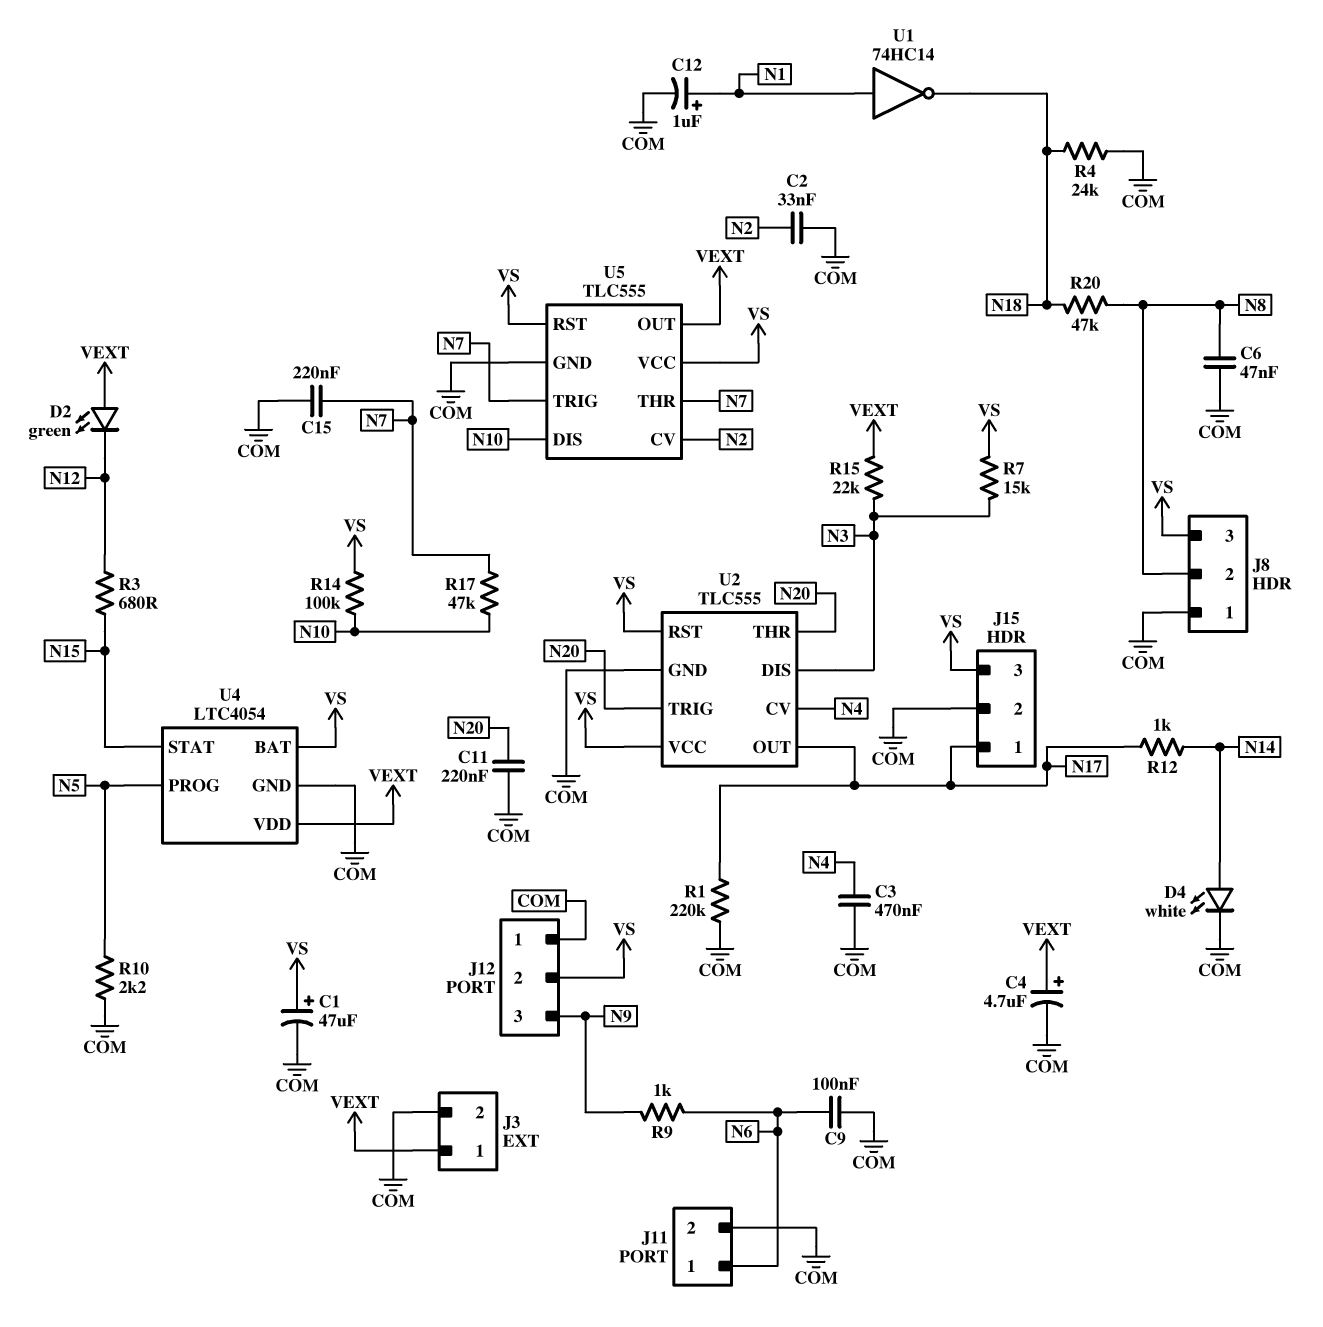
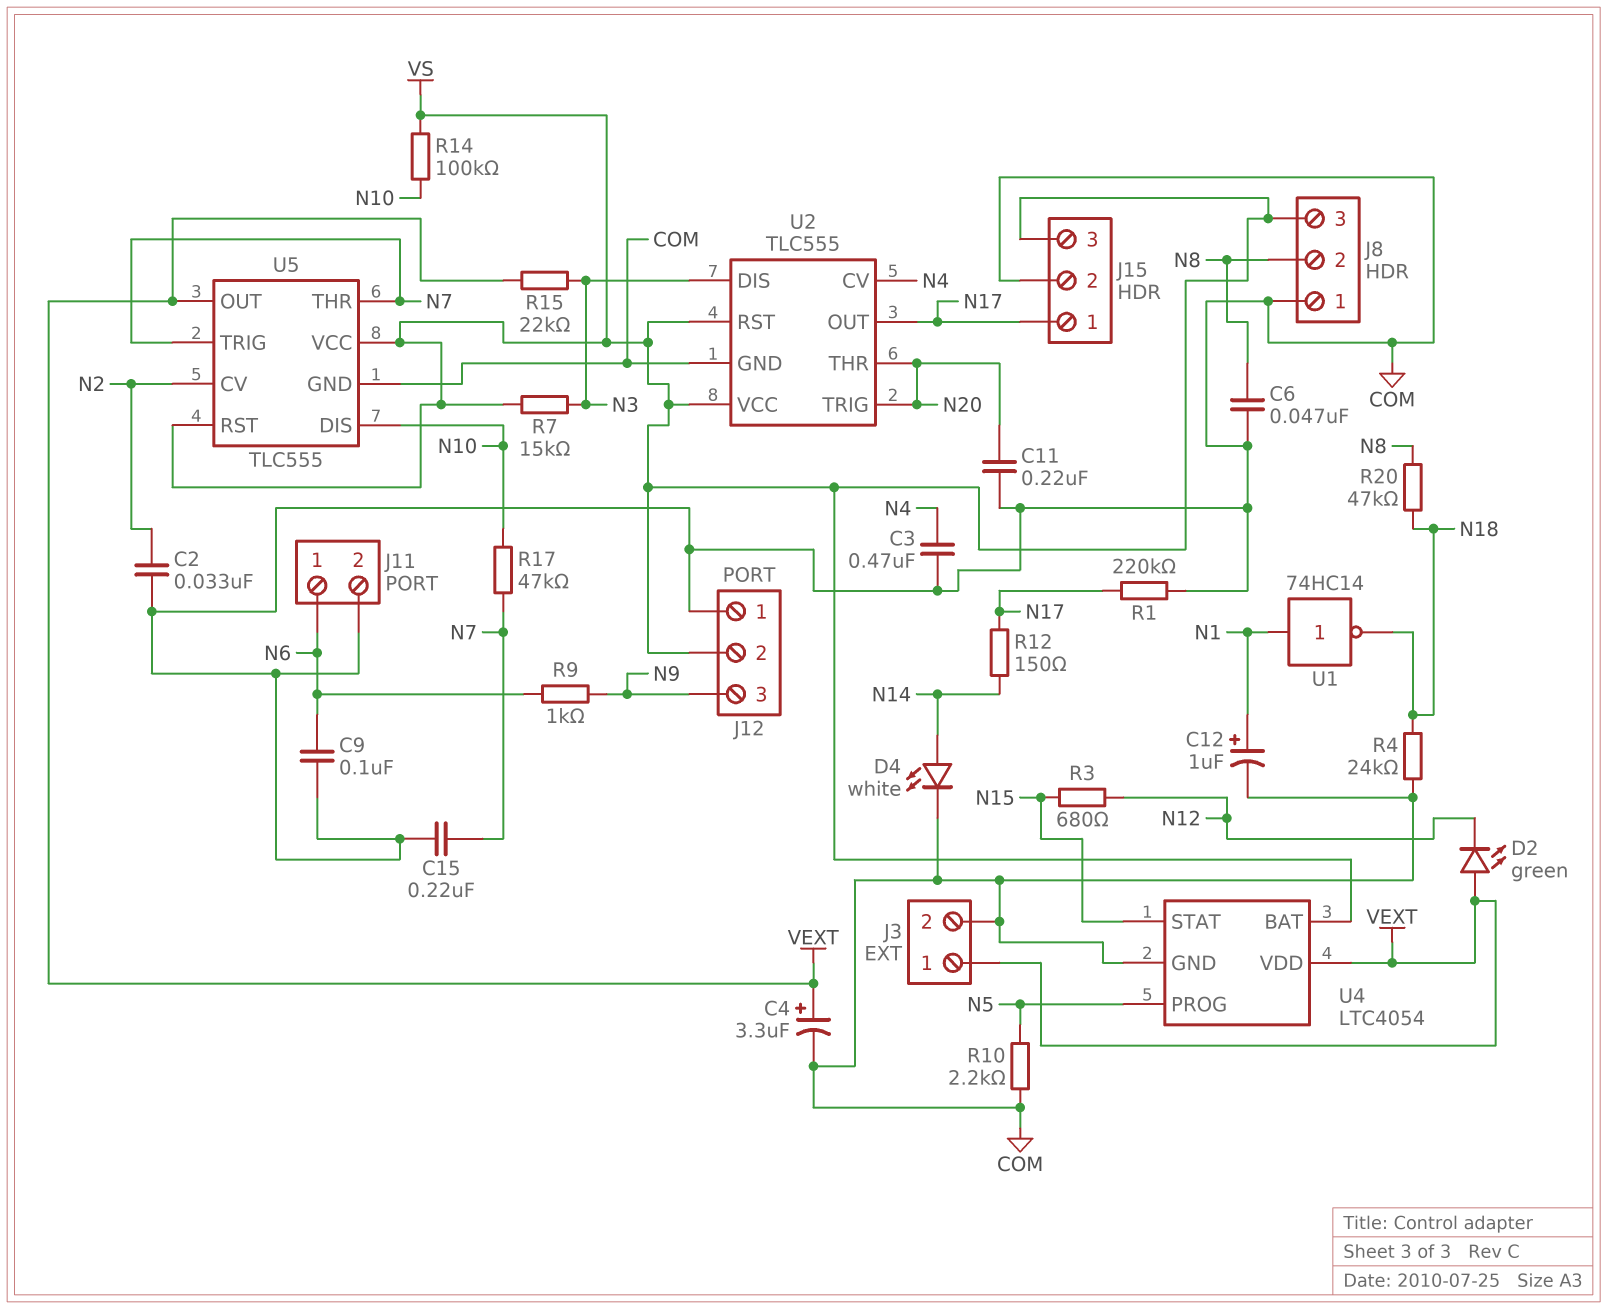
C1: 47uF (plus VS, minus COM) -> none
C4: 4.7uF (plus VEXT, minus COM) -> 3.3uF (plus VEXT, minus COM)
R12: 1k (N14, N17) -> 150 (N14, N17)

